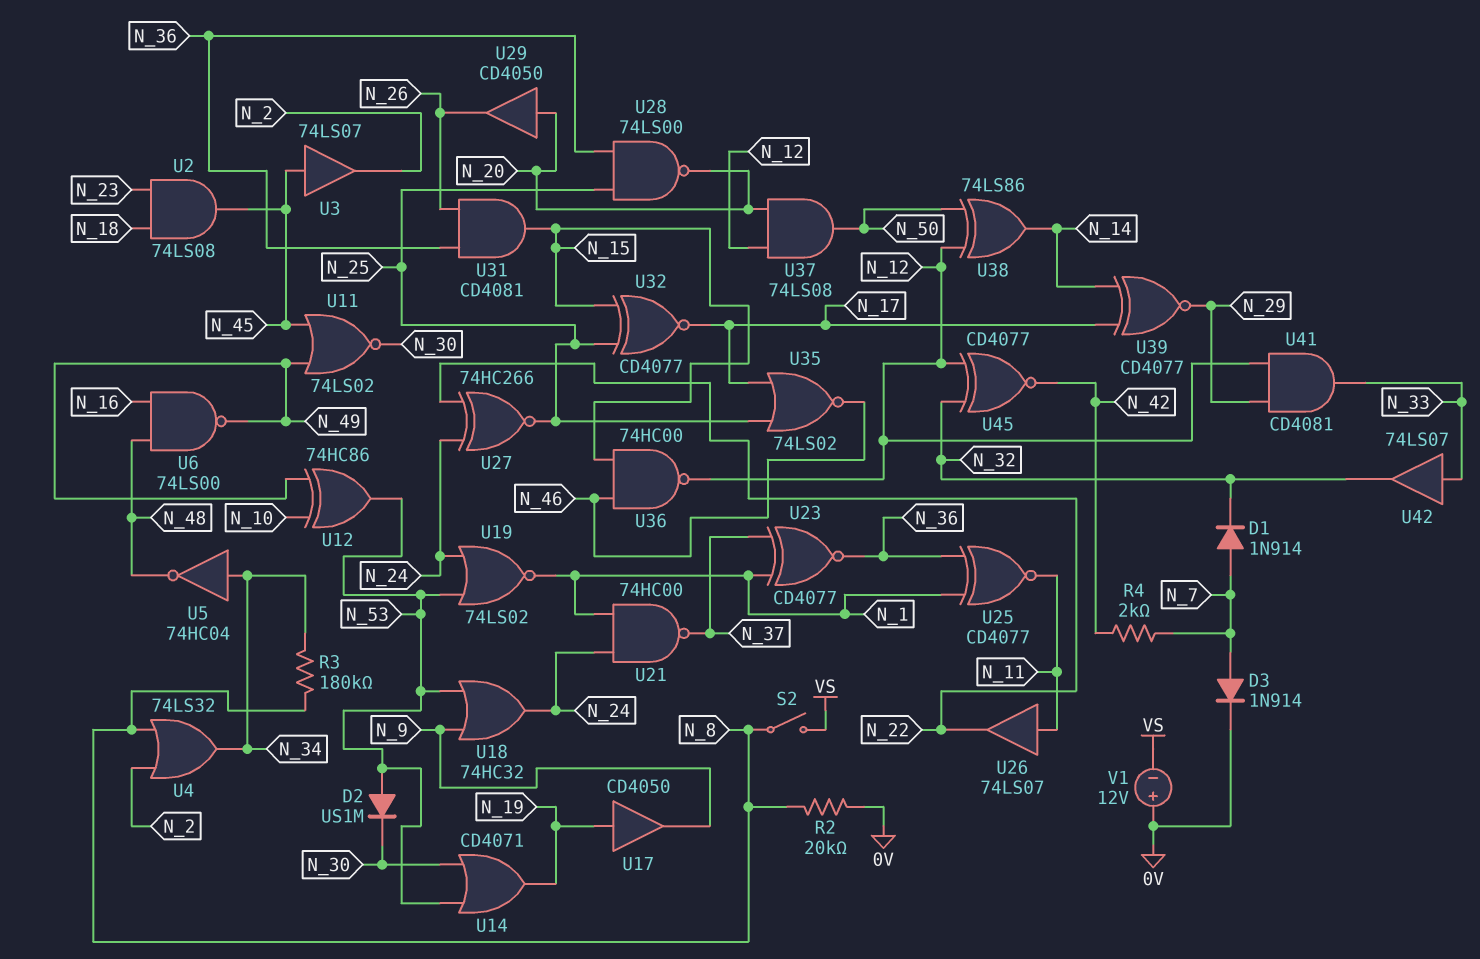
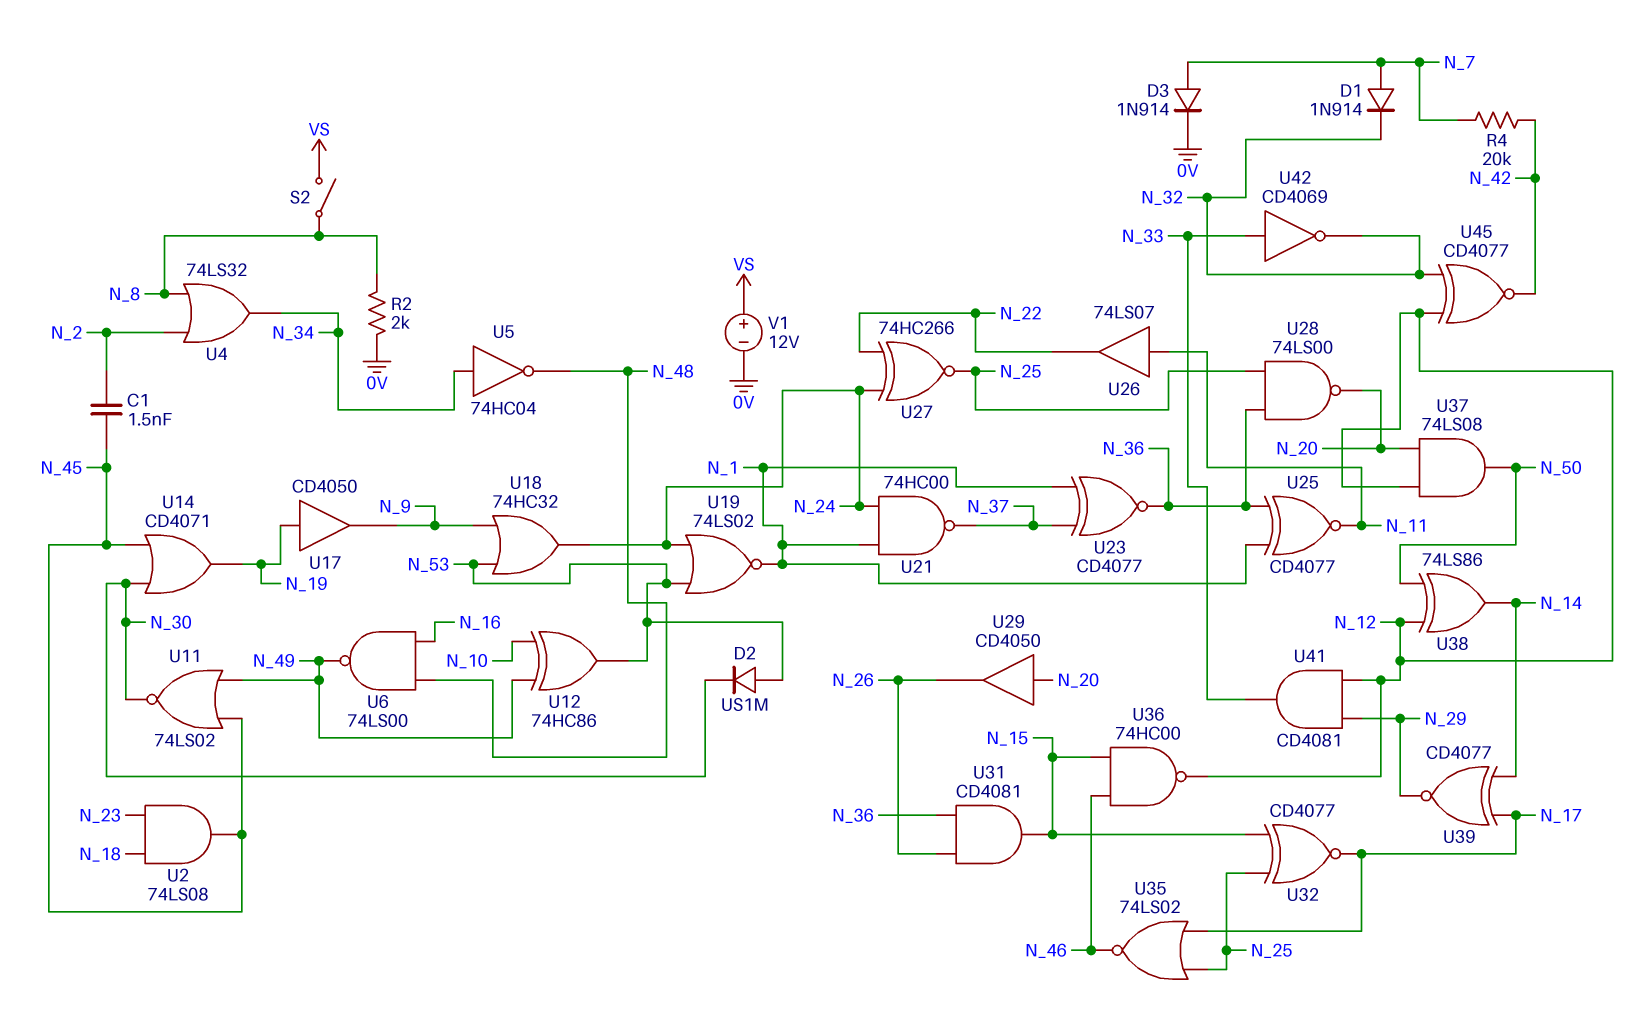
C1: none -> 1.5nF (N_2, N_45)
R2: 20k (0V, N_8) -> 2k (0V, N_8)
R3: 180k (N_8, N_34) -> none
R4: 2k (N_7, N_42) -> 20k (N_7, N_42)
U3: buffer 74LS07 (in N_45, out N_2) -> none
U14: OR CD4071 (in N_30, in N_53, out N_19) -> OR CD4071 (in N_30, in N_45, out N_19)
U42: buffer 74LS07 (in N_33, out N_32) -> NOT CD4069 (in N_33, out N_32)
V1: 12V (plus 0V, minus VS) -> 12V (plus VS, minus 0V)

